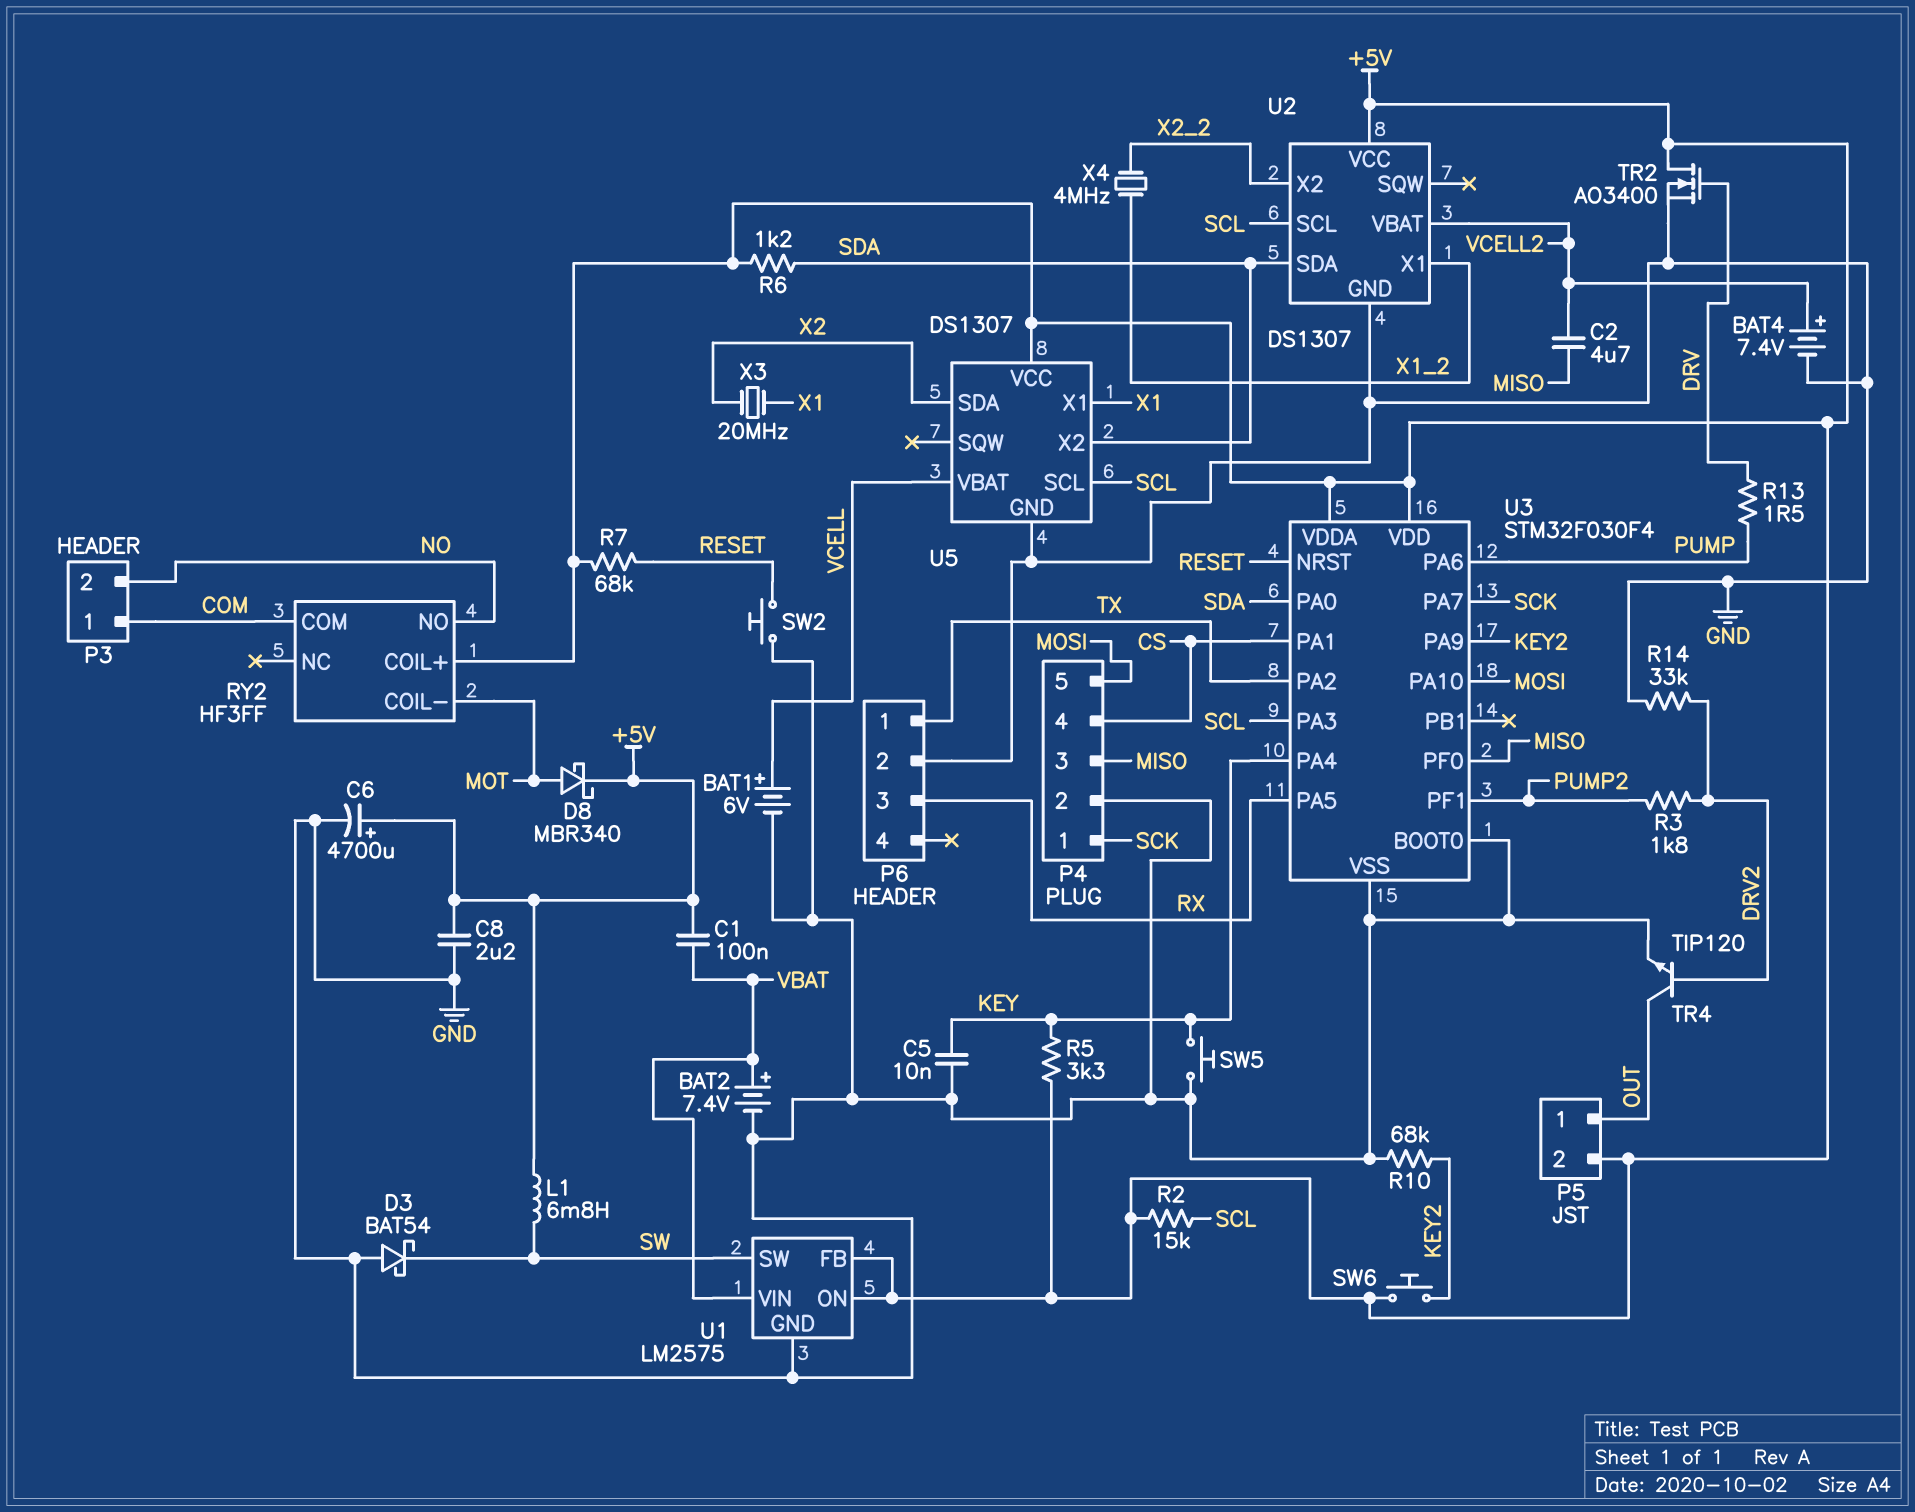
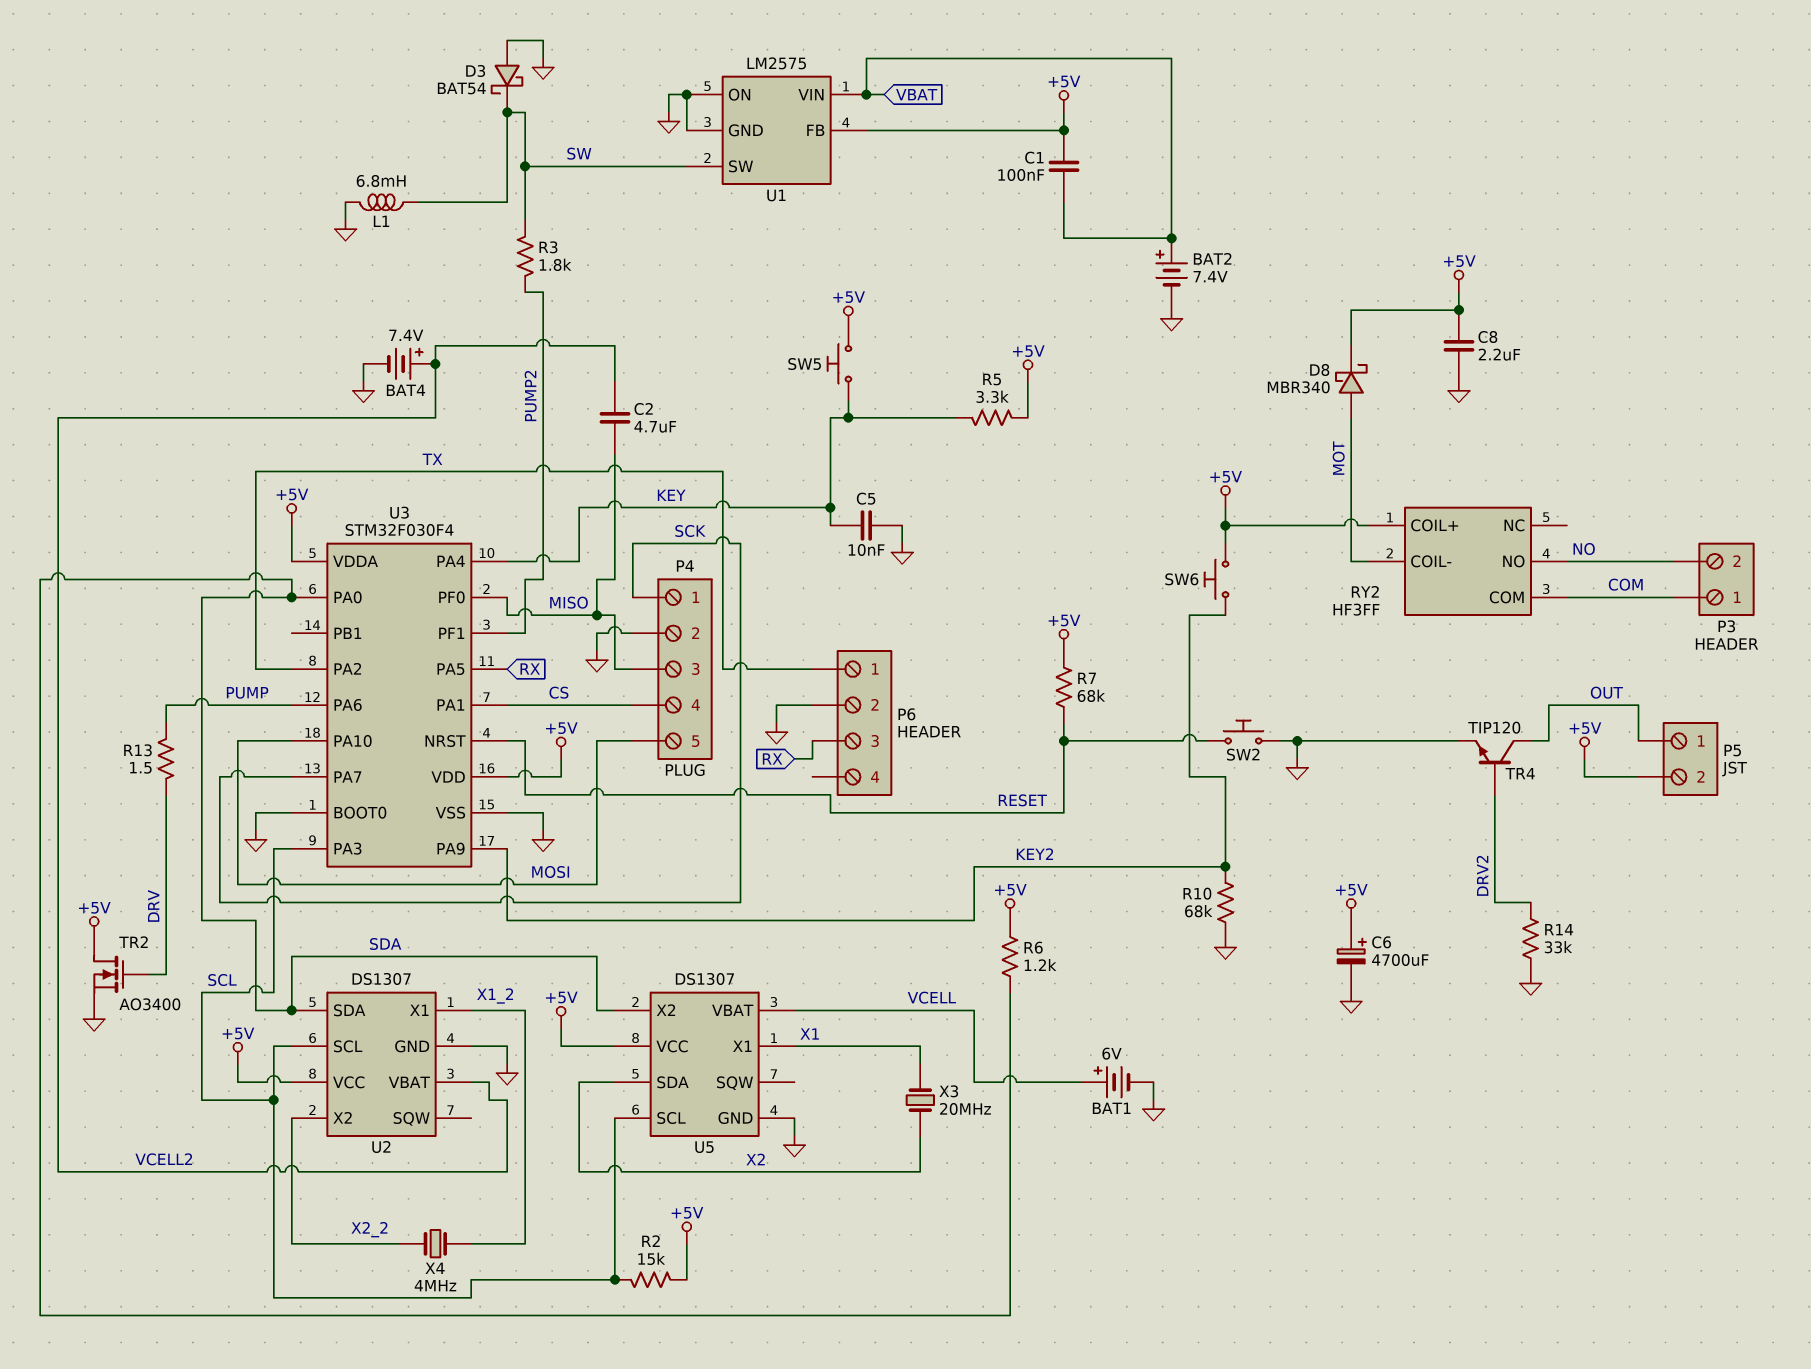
L1: 6.8mH (+5V, SW) -> 6.8mH (GND, SW)
R3: 1.8k (DRV2, PUMP2) -> 1.8k (PUMP2, SW)
SW5: button (GND, KEY) -> button (+5V, KEY)
U1 pin ON: +5V -> GND

